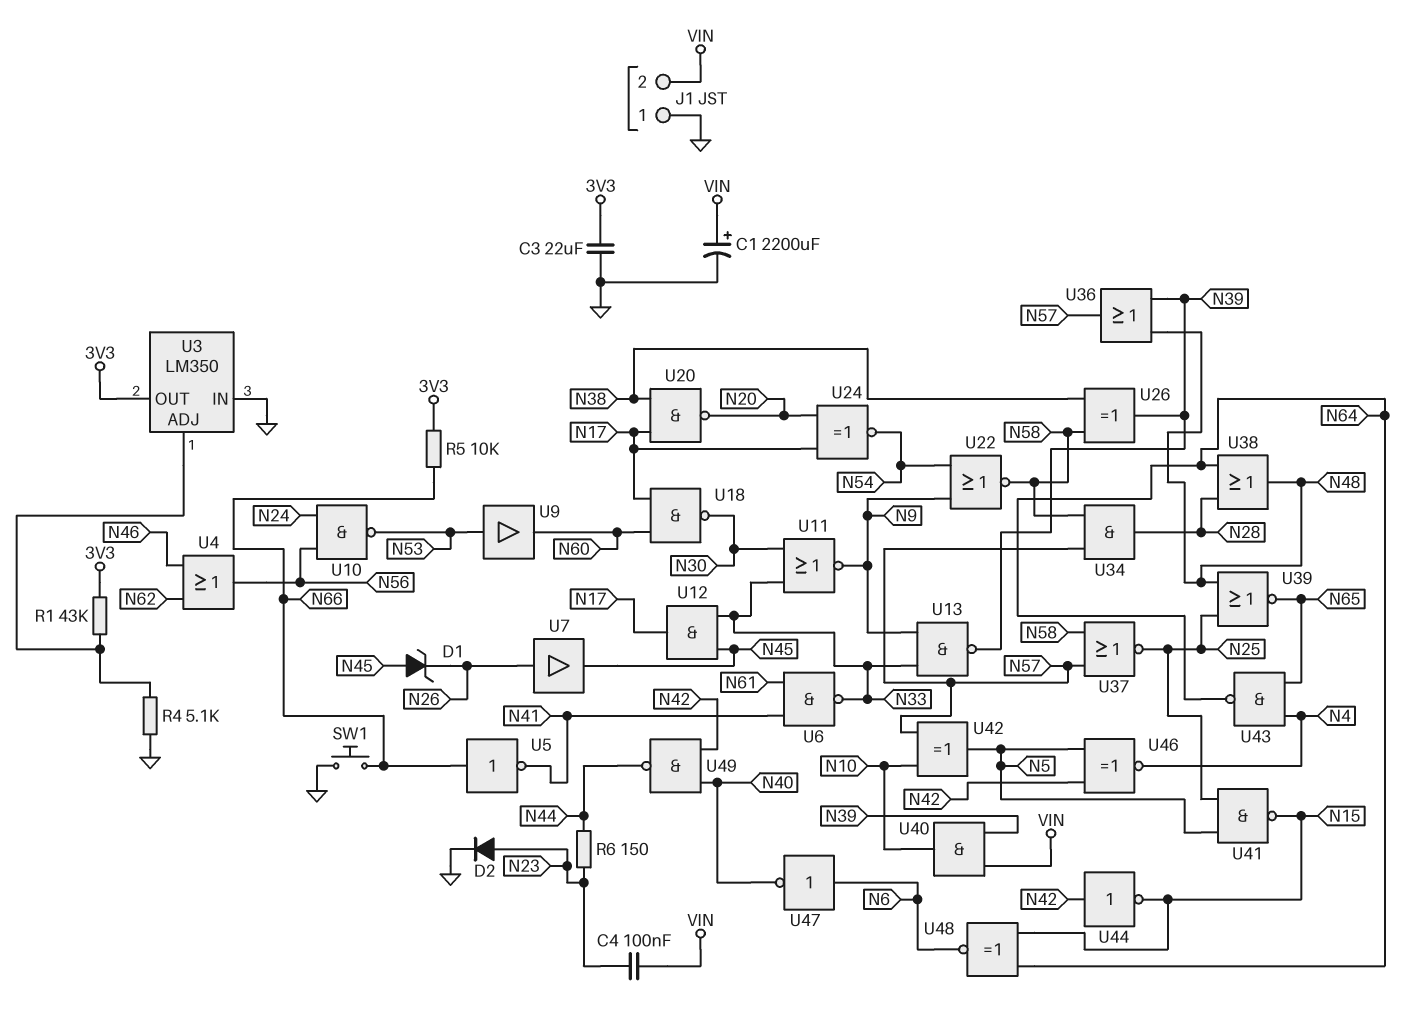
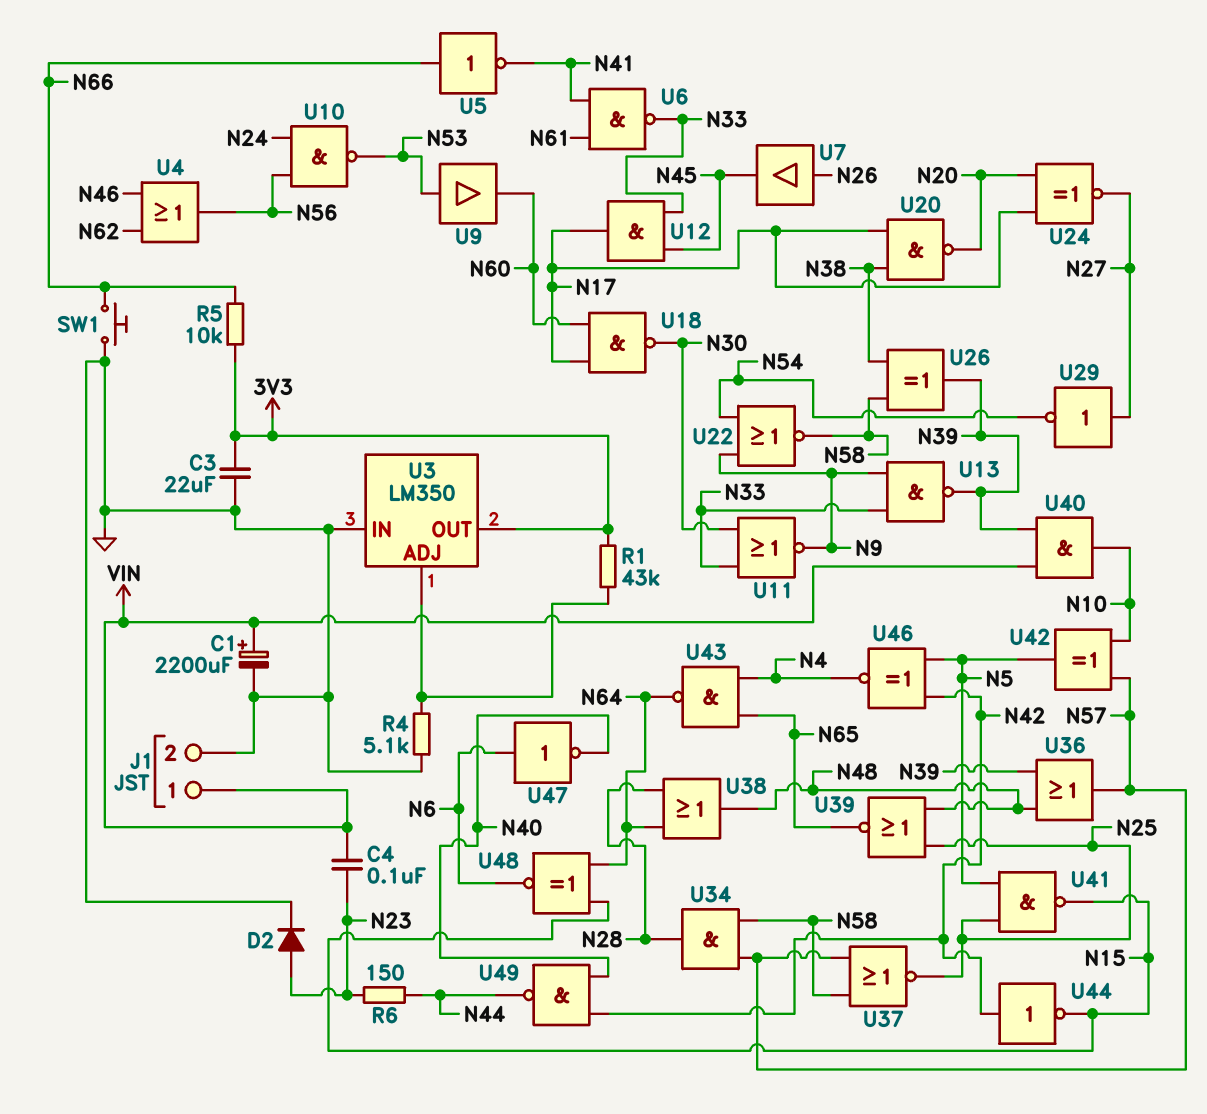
D1: zener (A N45, K N26) -> none
J1 pin 1: GND -> VIN
J1 pin 2: VIN -> GND
U24: XNOR (in N17, in N20, out N54) -> XNOR (in N17, in N20, out N27)
U29: none -> NOT (in N27, out N54)

